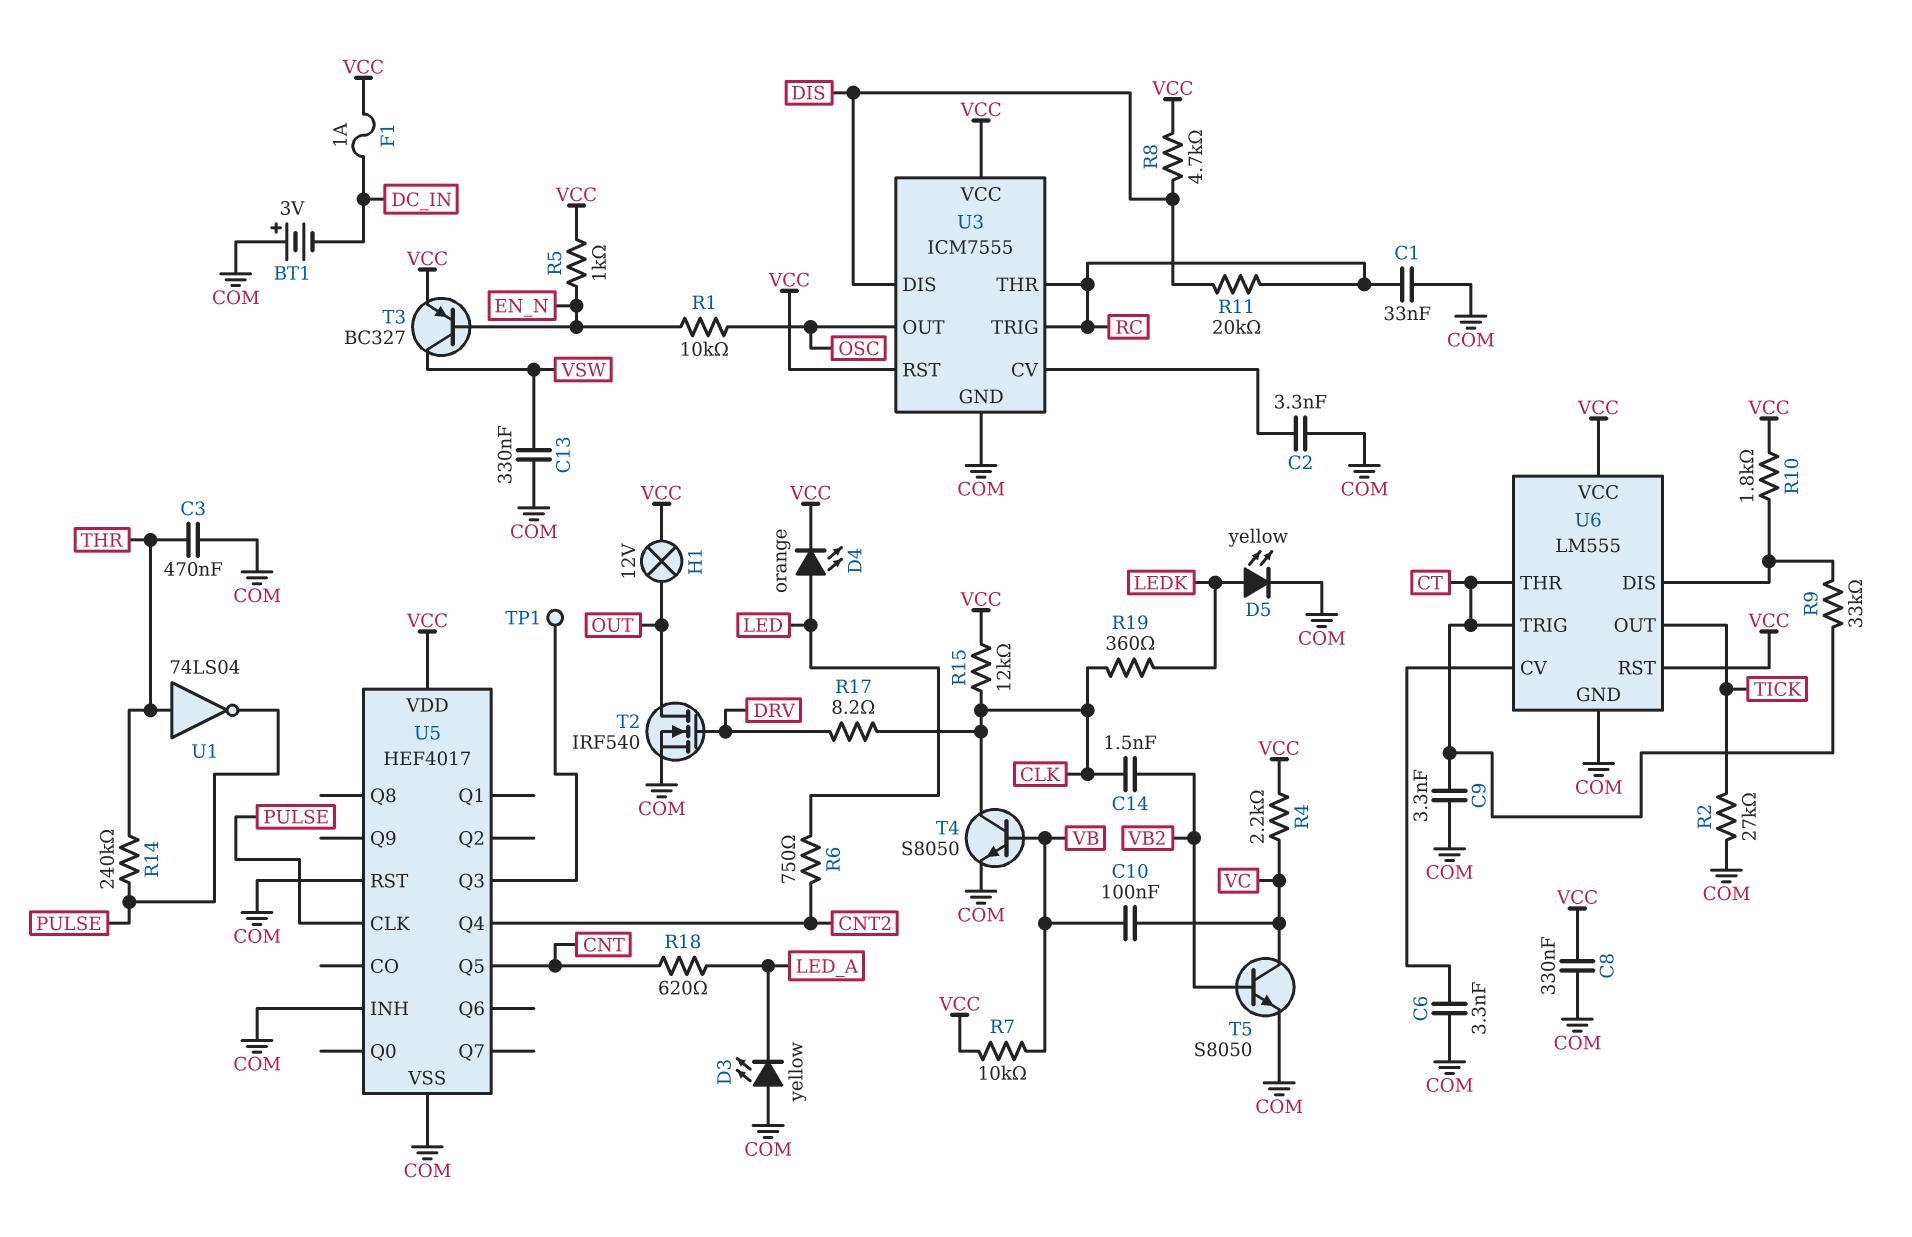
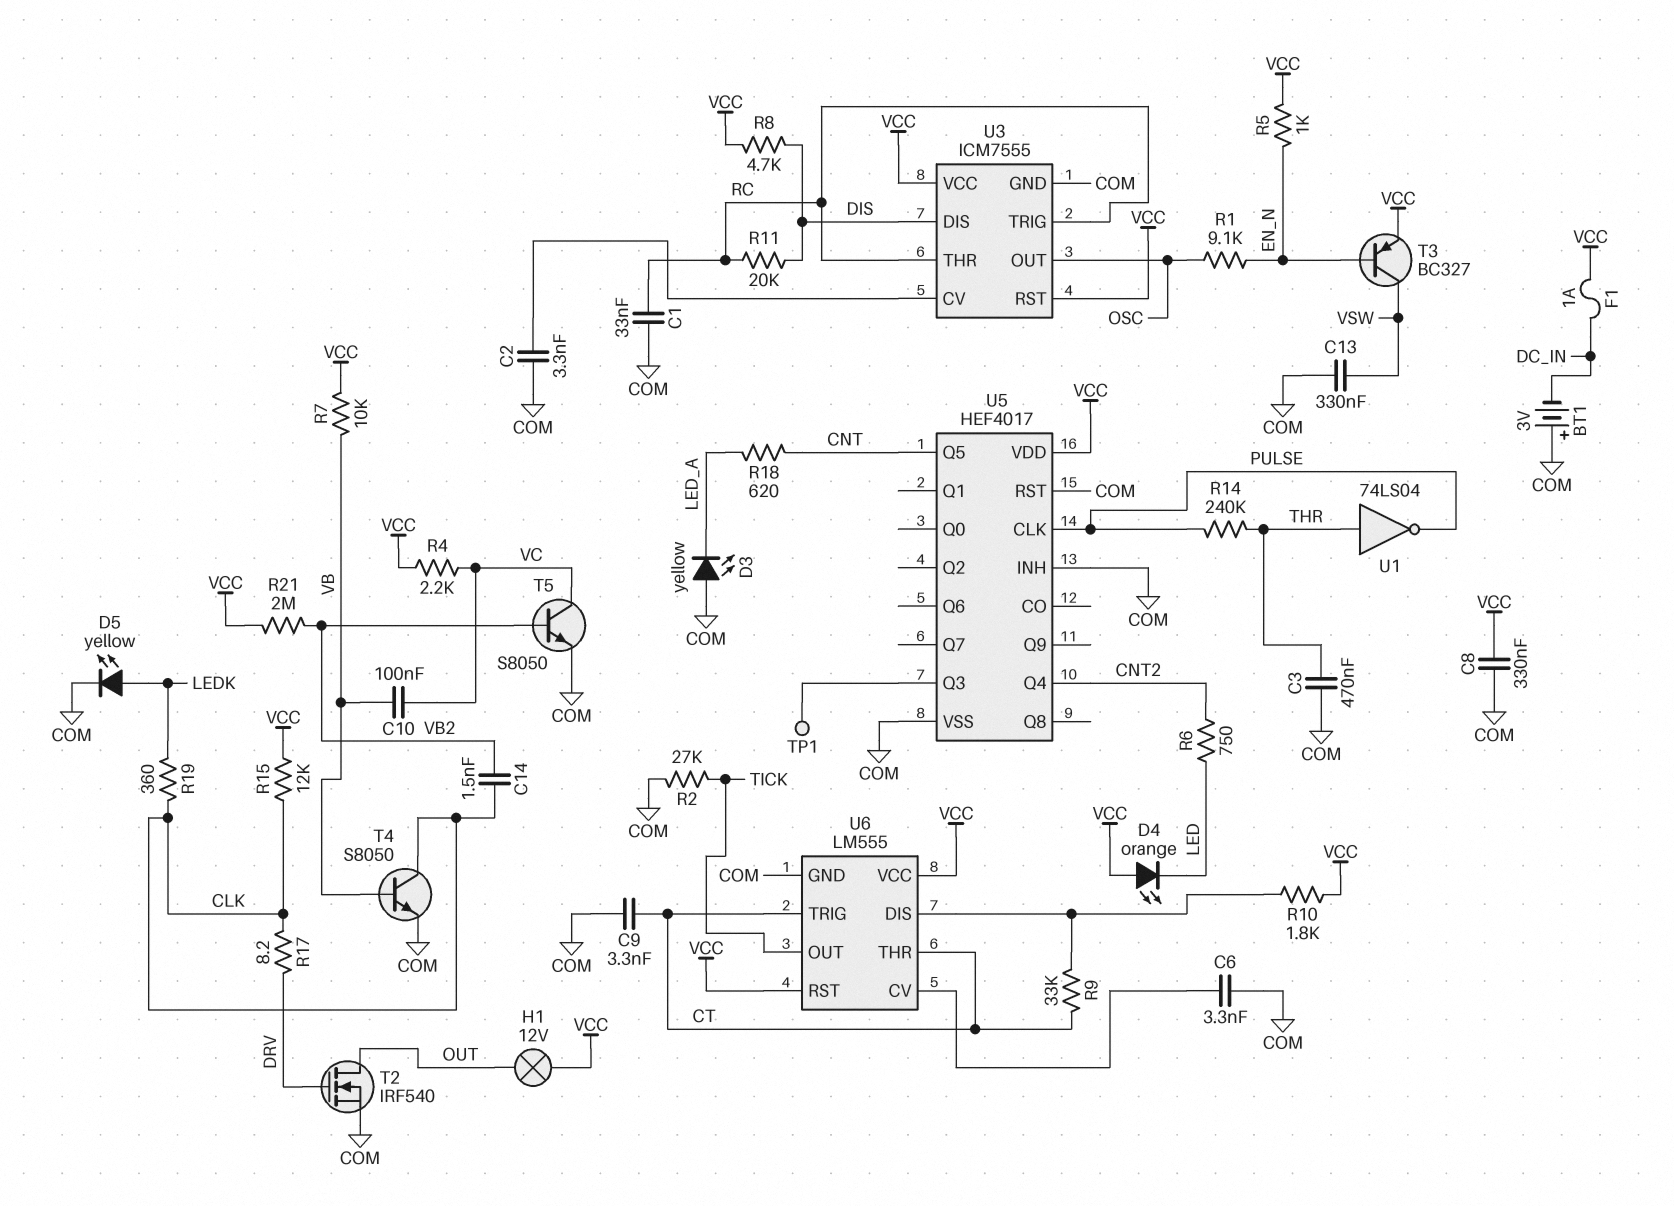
D4: LED orange (A LED, K VCC) -> LED orange (A VCC, K LED)
R1: 10k (EN_N, OSC) -> 9.1k (EN_N, OSC)
R21: none -> 2M (VB2, VCC)

